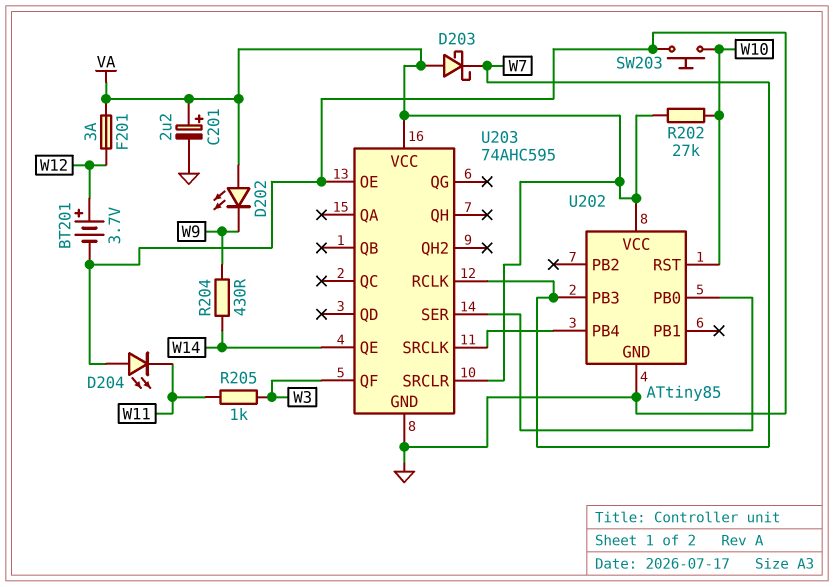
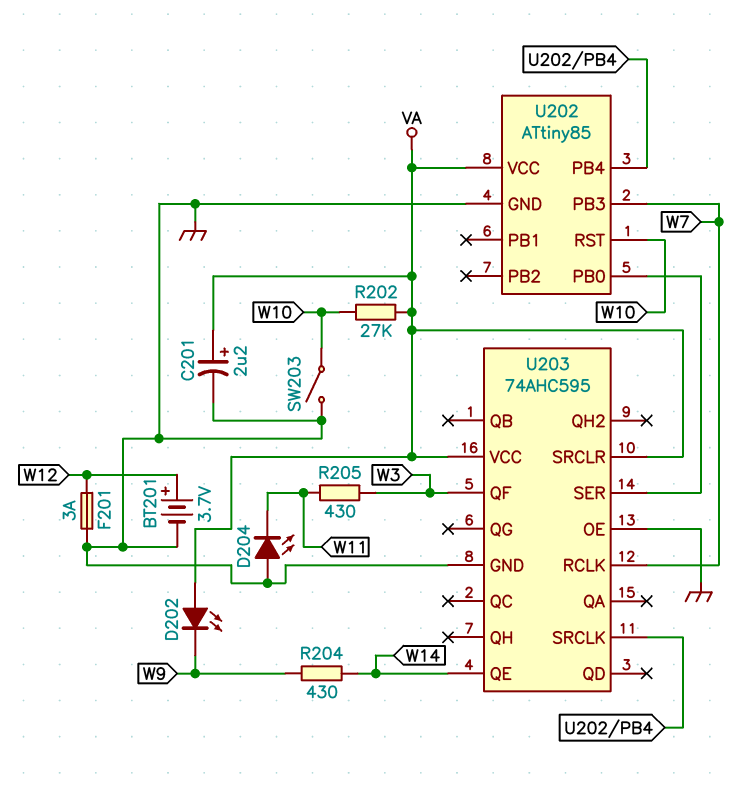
D203: schottky (A VA, K W7) -> none
F201: 3A (VA, W12) -> 3A (GND, W12)
R205: 1k (W3, W11) -> 430 (W3, W11)
SW203: button (GND, W10) -> switch (GND, W10)

